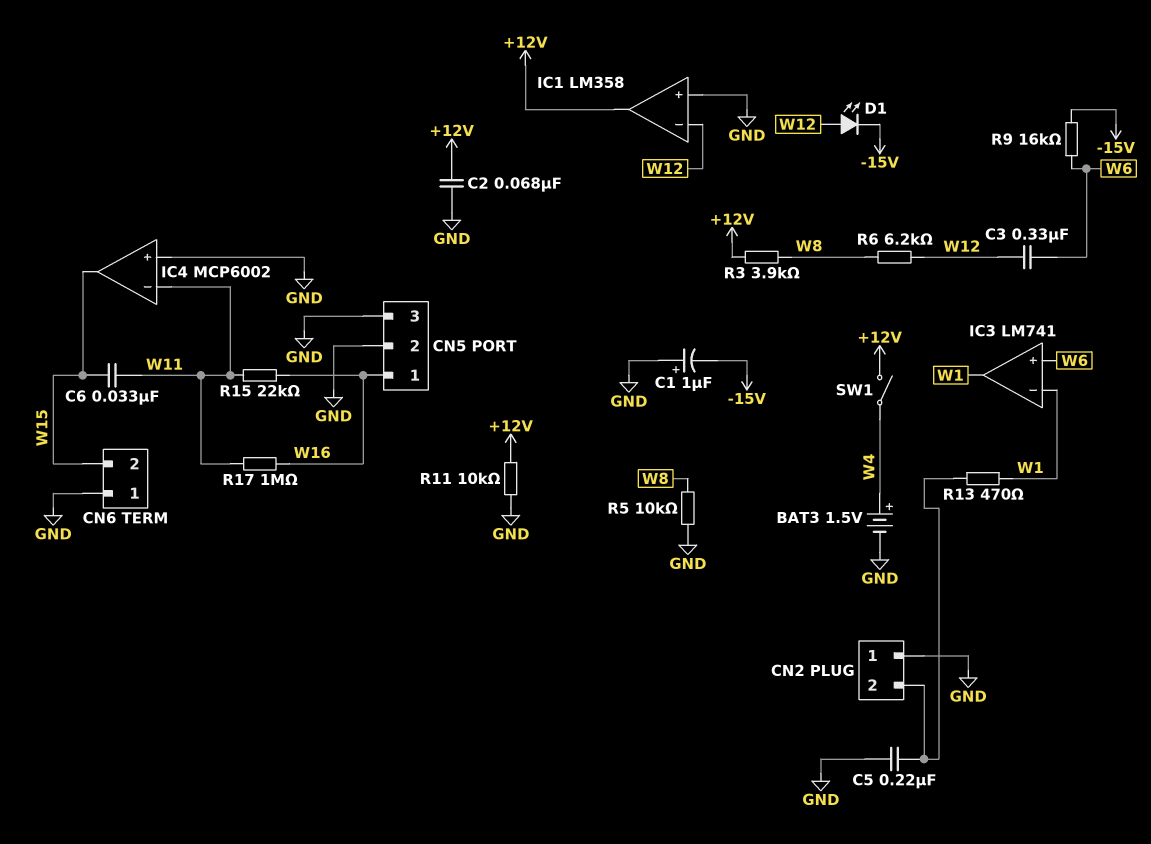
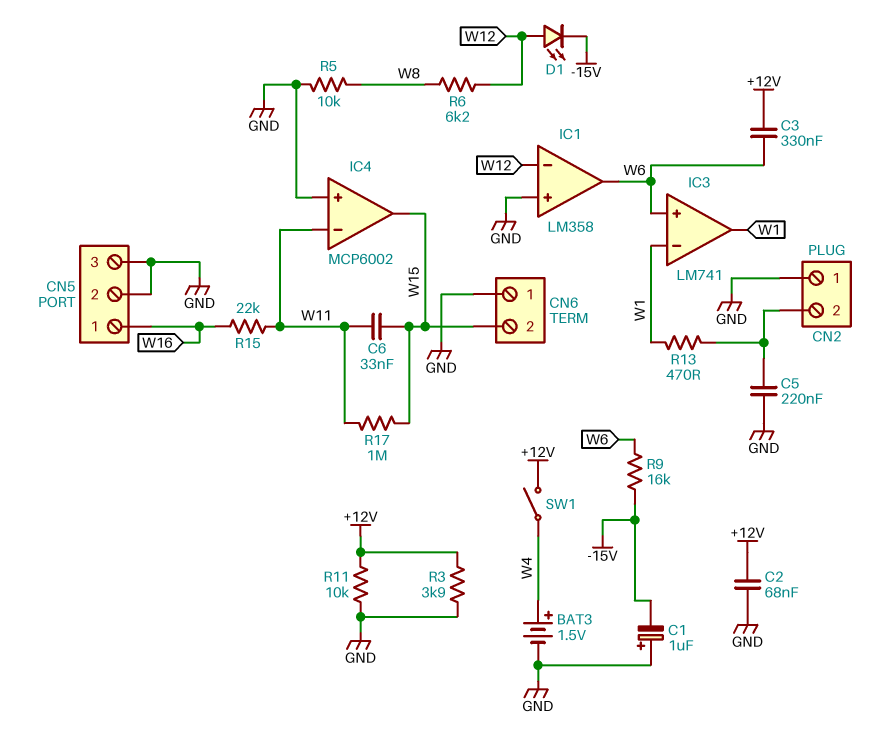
C3: 330nF (W6, W12) -> 330nF (+12V, W6)
IC1 pin out: +12V -> W6
R3: 3.9k (+12V, W8) -> 3.9k (+12V, GND)
R17: 1M (W11, W16) -> 1M (W11, W15)

